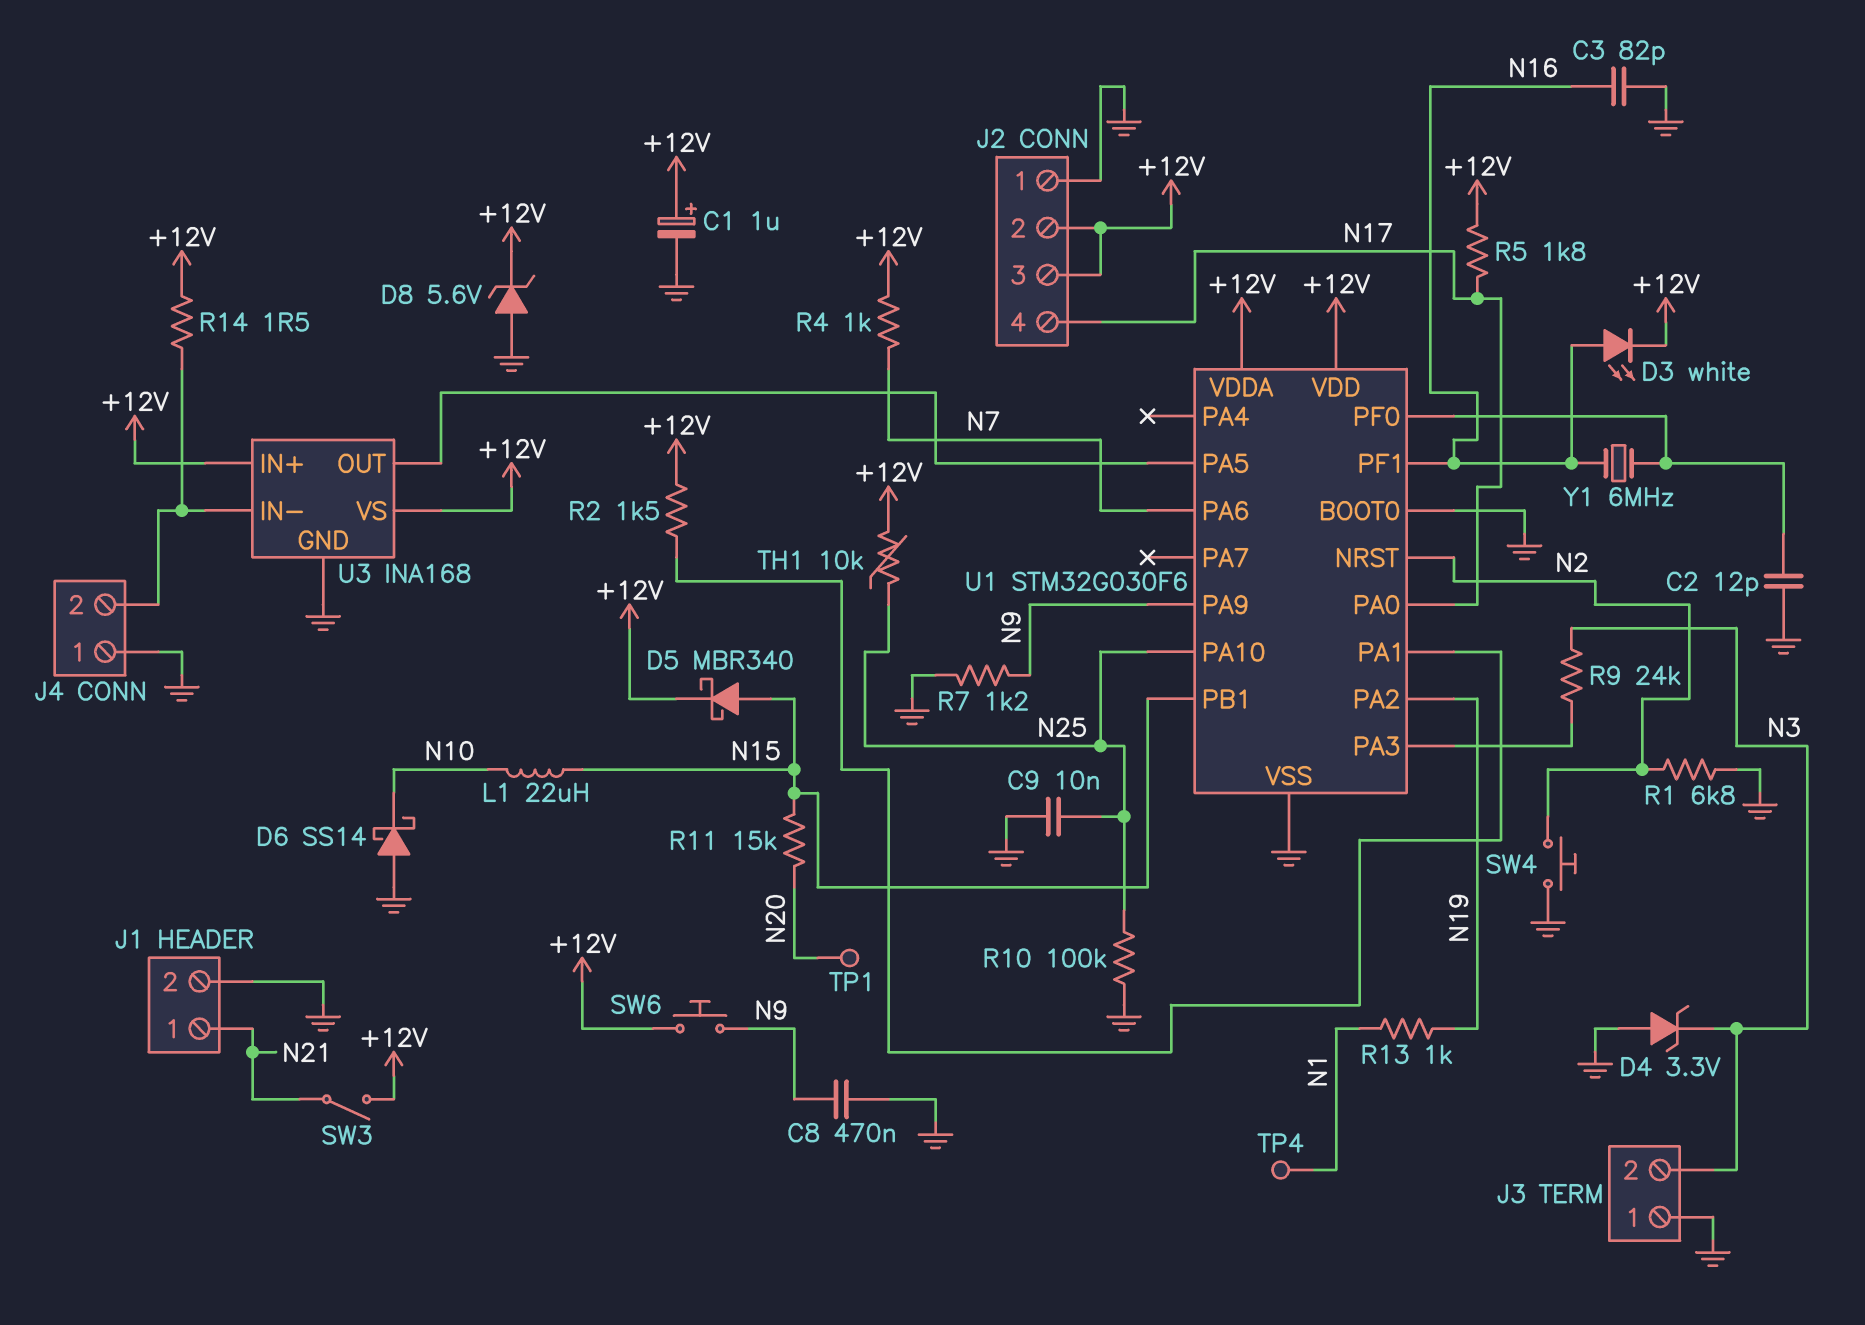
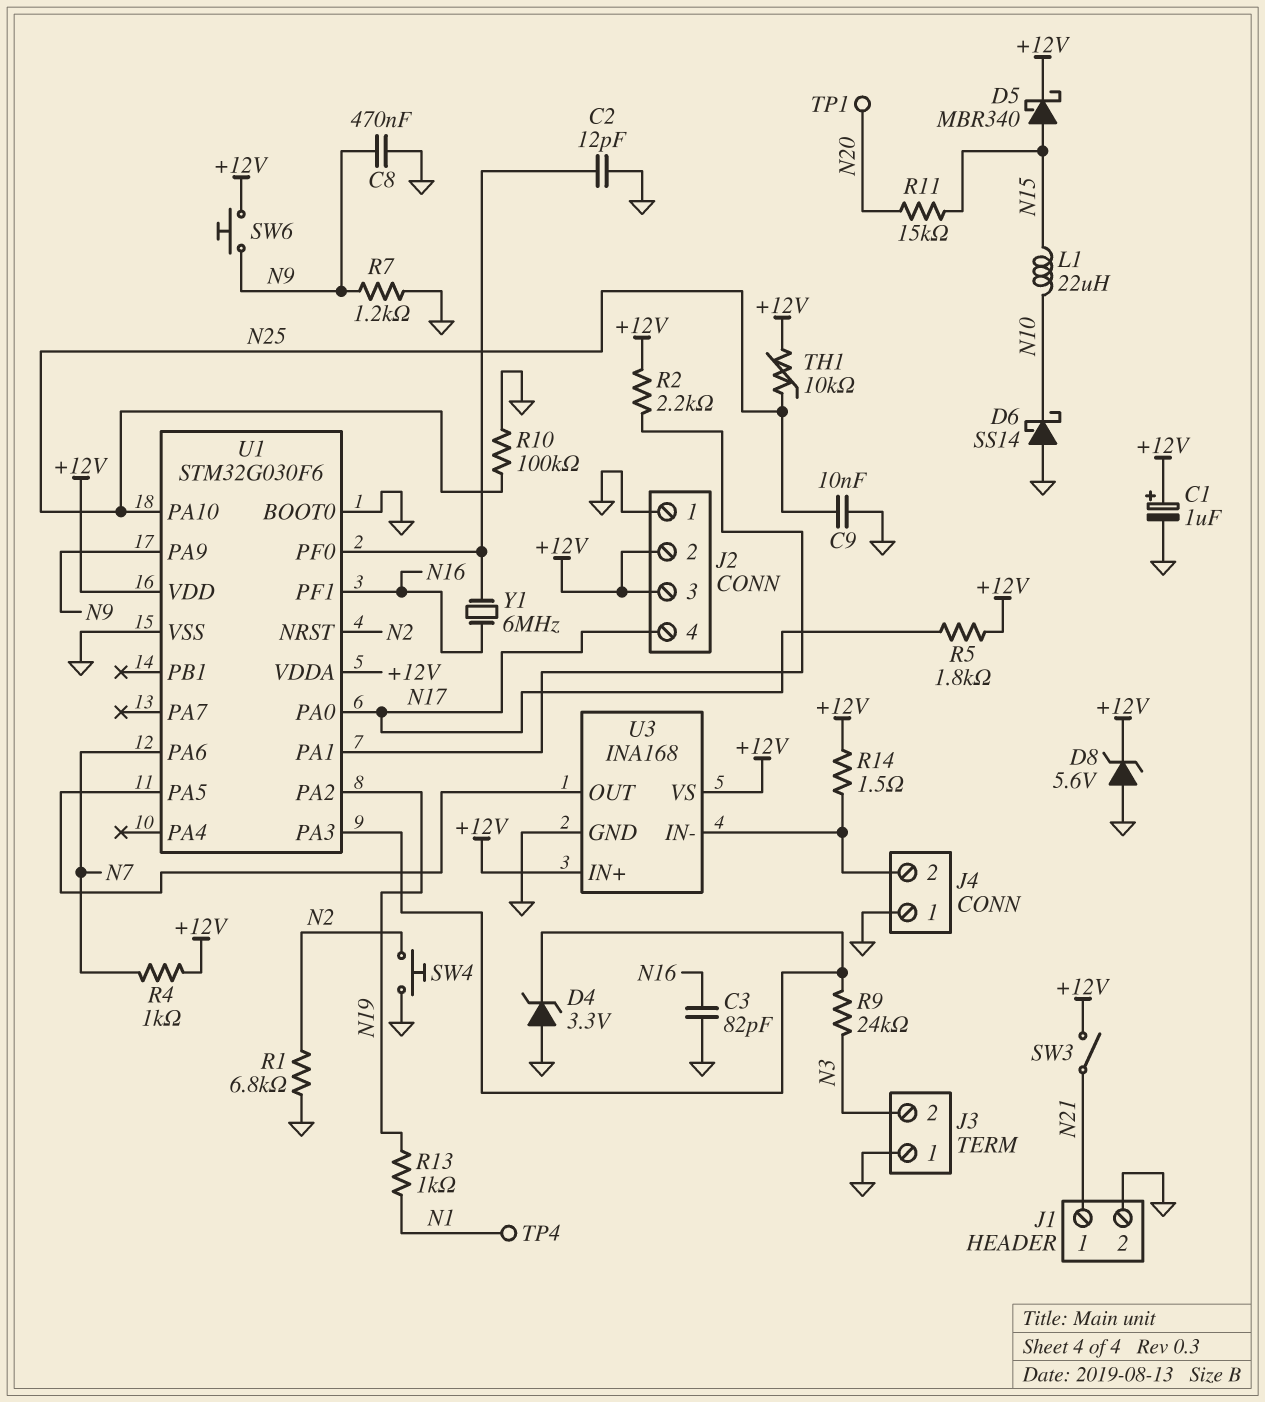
D3: LED white (A N16, K +12V) -> none
D4: zener 3.3V (A GND, K N3) -> zener 3.3V (A GND, K U1/PA3)
R2: 1.5k (+12V, U1/PA1) -> 2.2k (+12V, U1/PA1)
U1 pin PB1: N15 -> none

